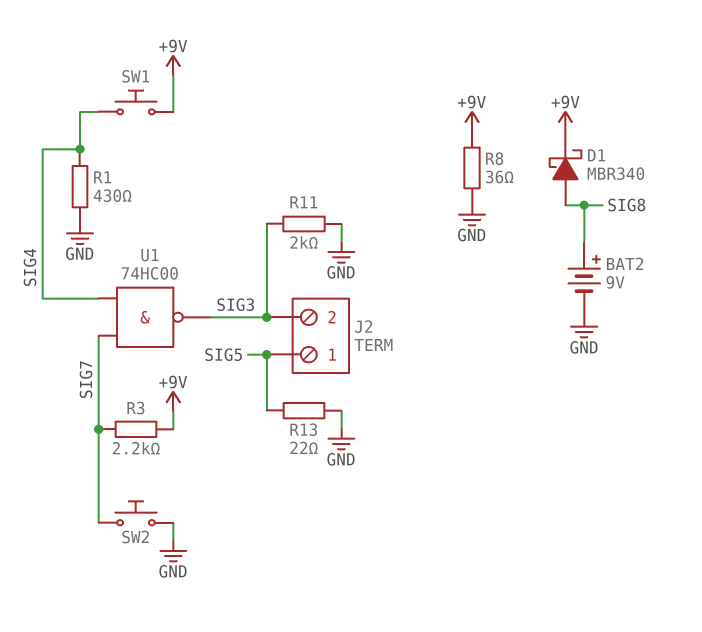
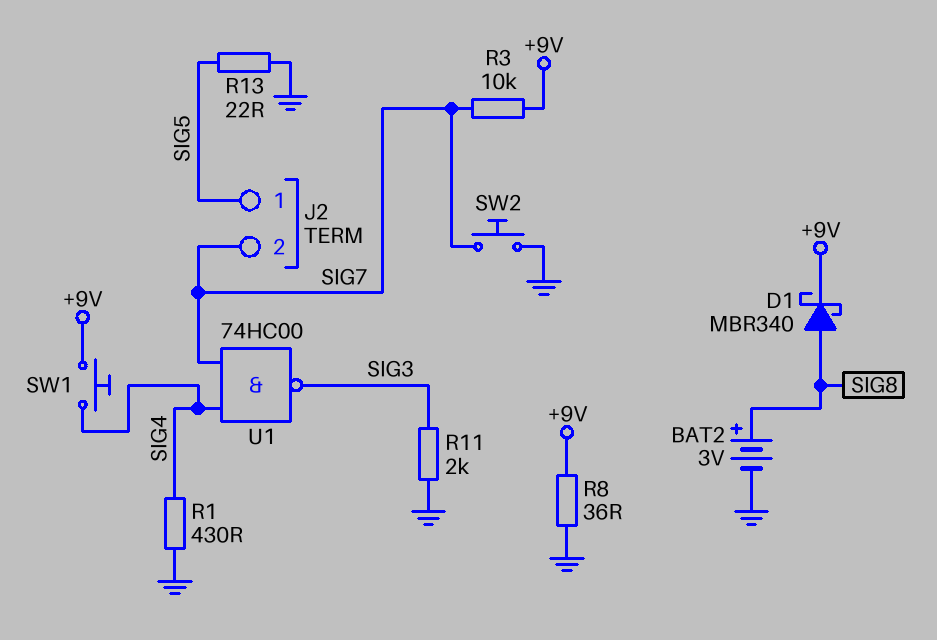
BAT2: 9V (plus SIG8, minus GND) -> 3V (plus SIG8, minus GND)
J2 pin 2: SIG3 -> SIG7
R3: 2.2k (+9V, SIG7) -> 10k (+9V, SIG7)

